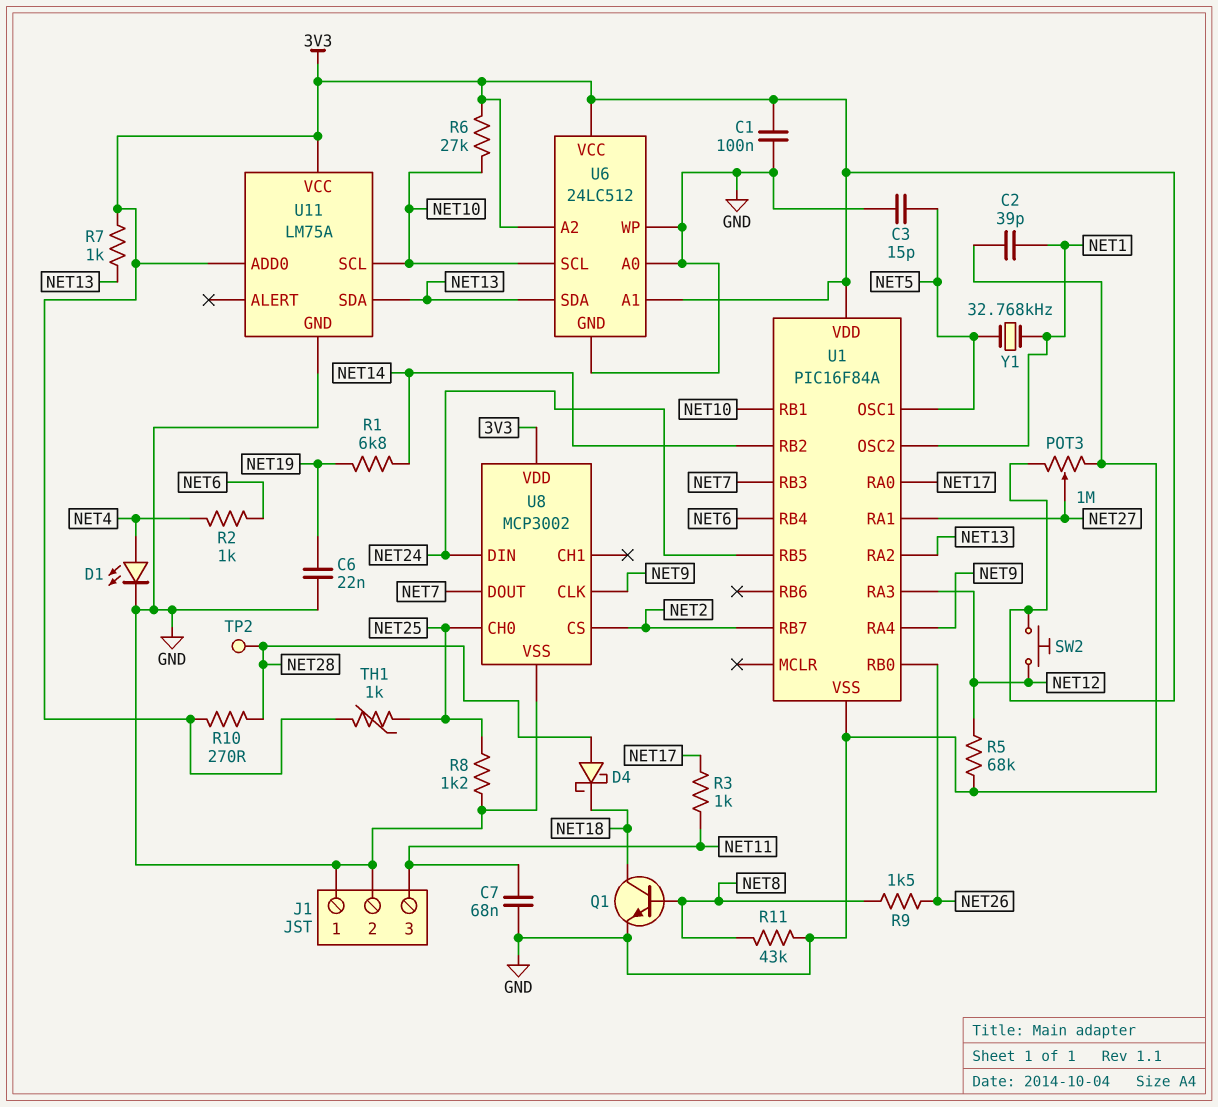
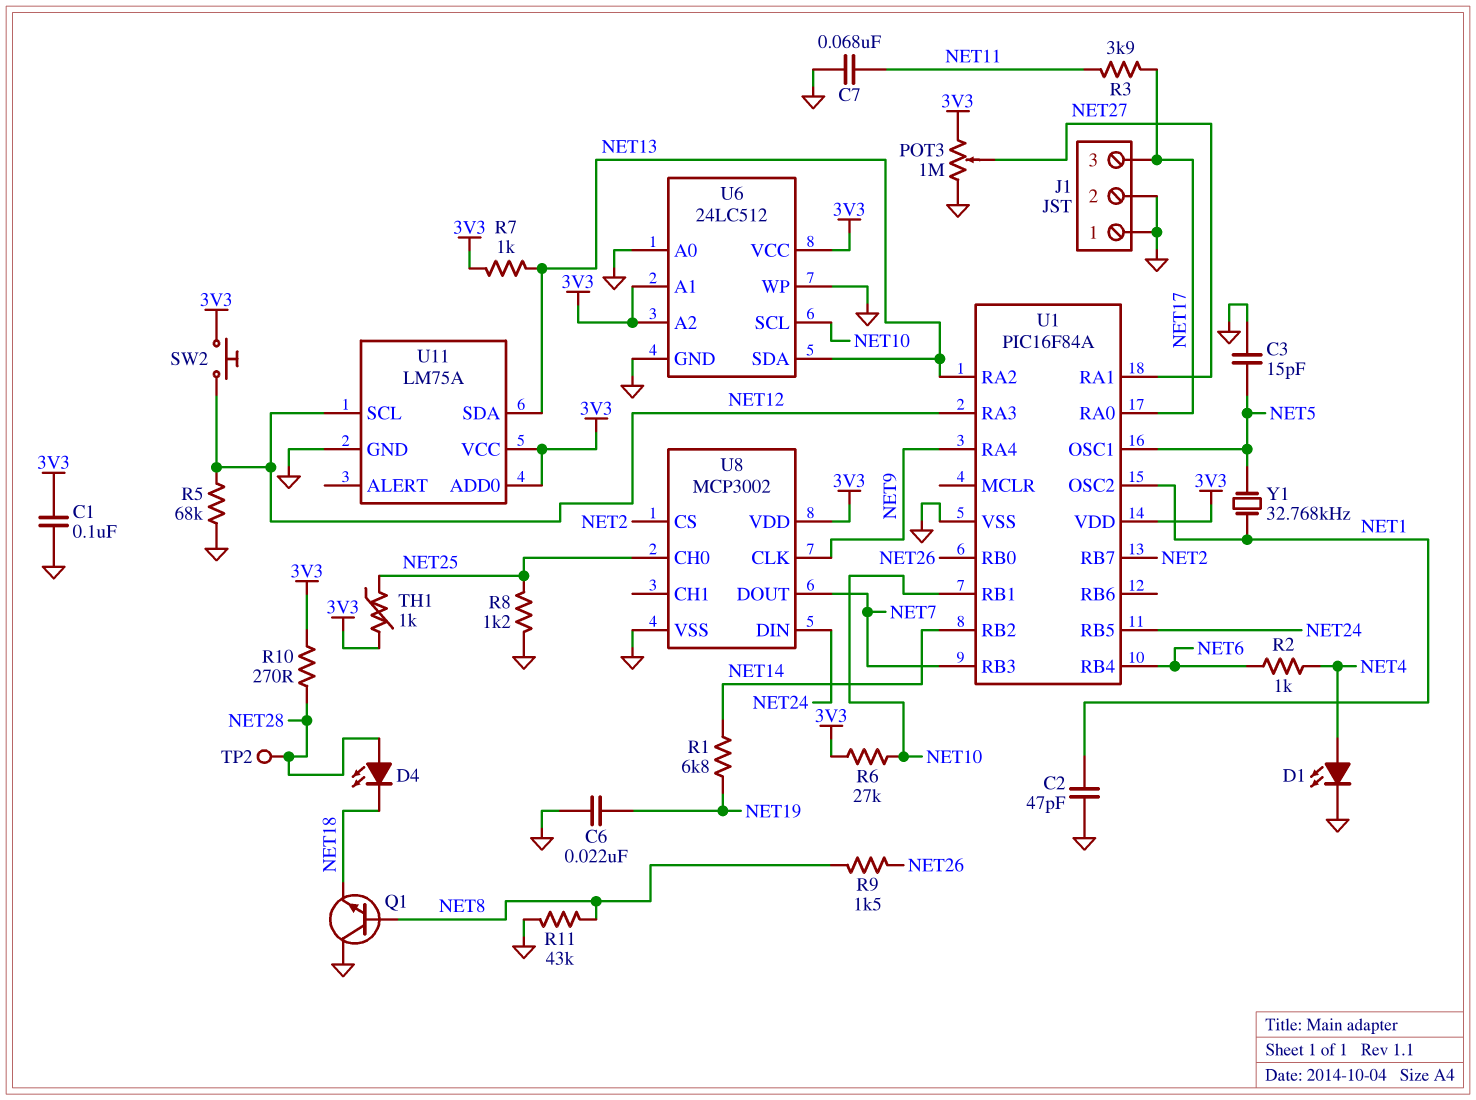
C2: 39pF (GND, NET1) -> 47pF (GND, NET1)
D4: schottky (A NET28, K NET18) -> LED (A NET28, K NET18)
J1 pin 3: NET11 -> NET17
Q1: NPN (B NET8, C NET18, E GND) -> NPN (B NET8, C GND, E NET18)
R3: 1k (NET11, NET17) -> 3.9k (NET11, NET17)
U11 pin SCL: NET10 -> NET12

